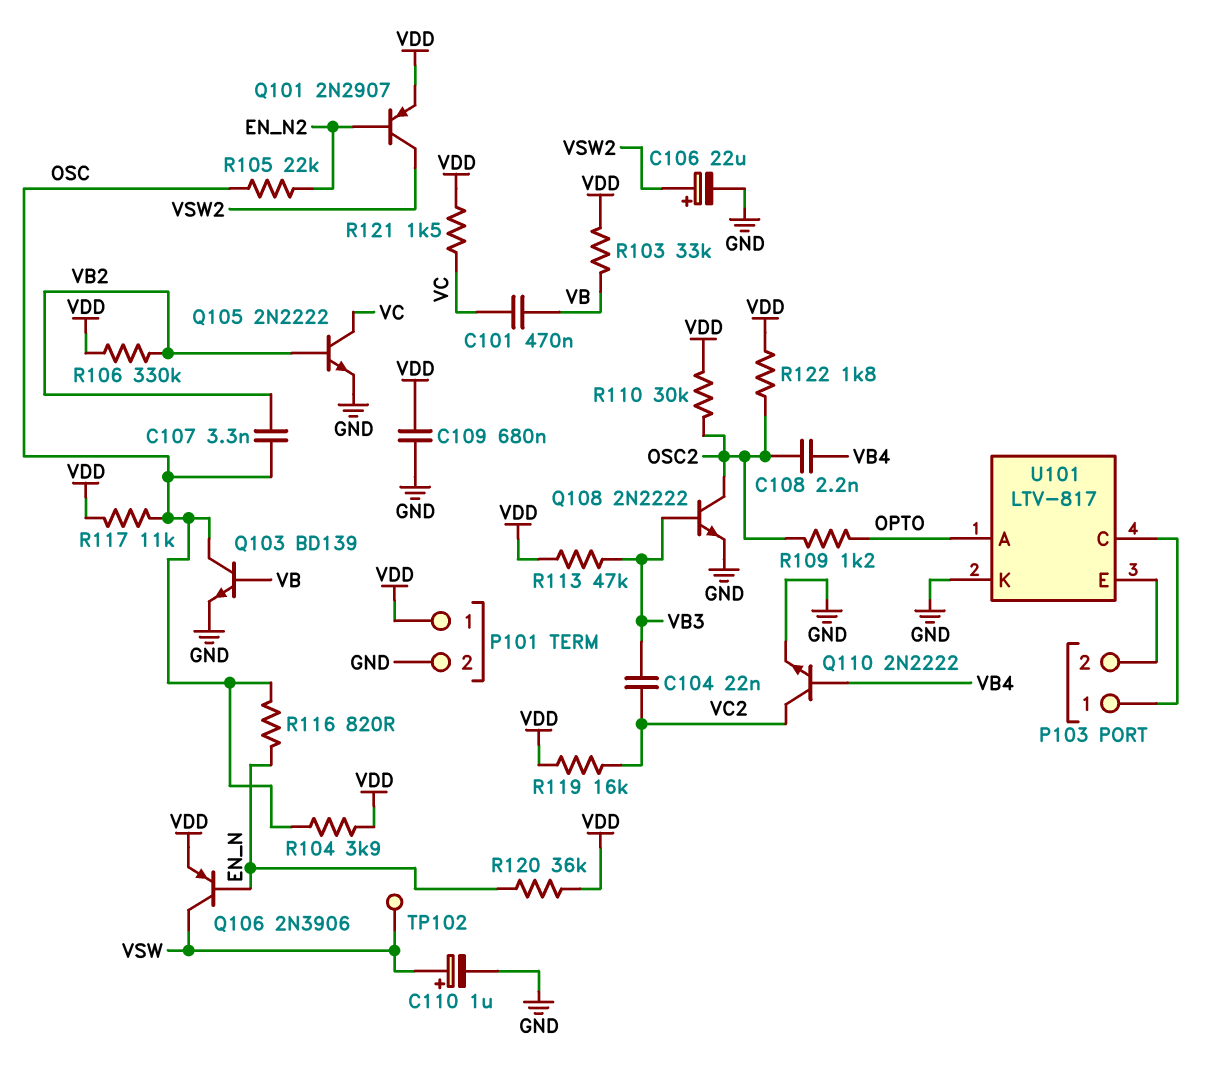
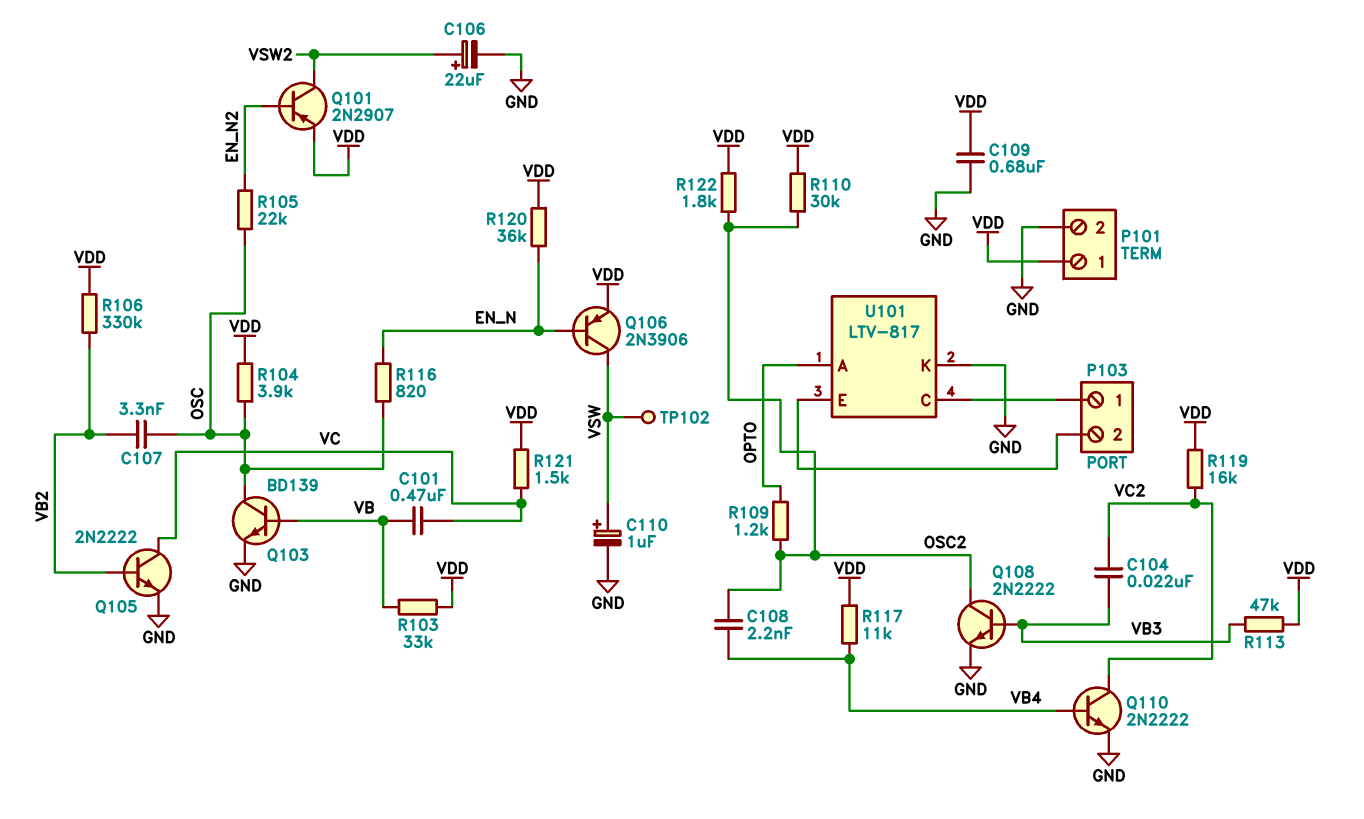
R117: 11k (OSC, VDD) -> 11k (VB4, VDD)

